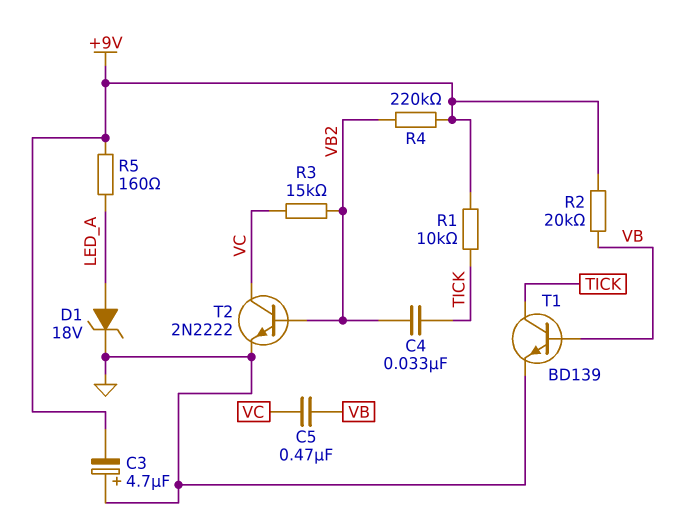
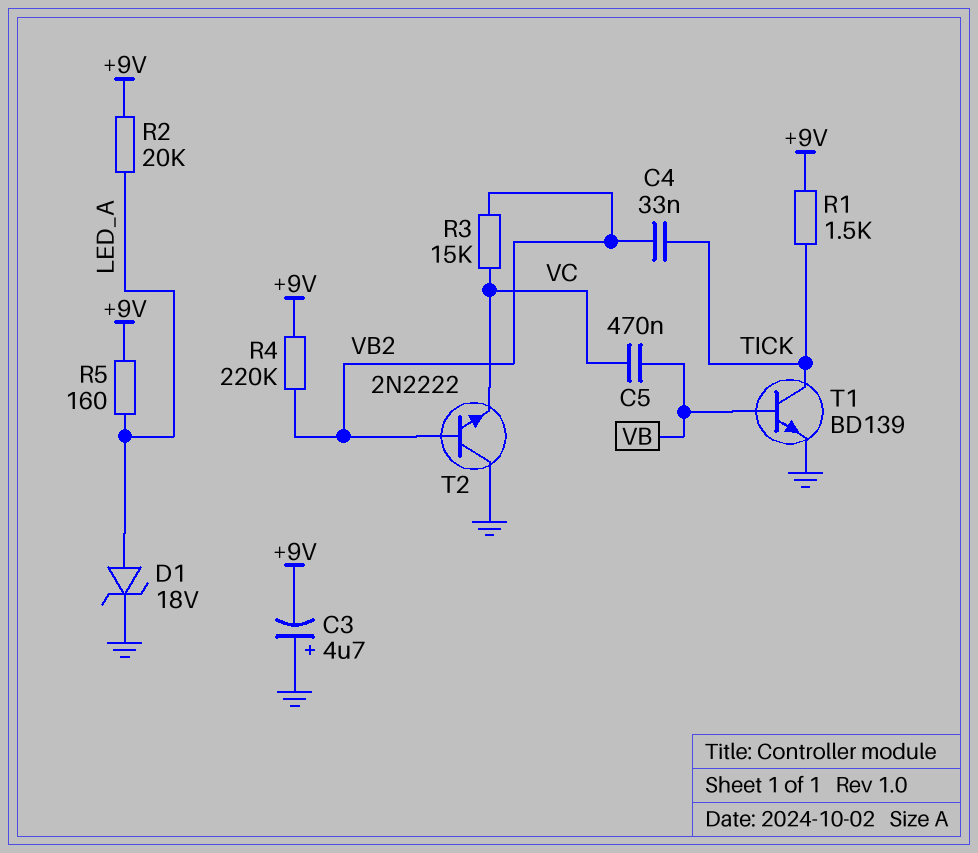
R1: 10k (+9V, TICK) -> 1.5k (+9V, TICK)
R2: 20k (+9V, VB) -> 20k (+9V, LED_A)
T2: NPN 2N2222 (B VB2, C VC, E GND) -> NPN 2N2222 (B VB2, C GND, E VC)

